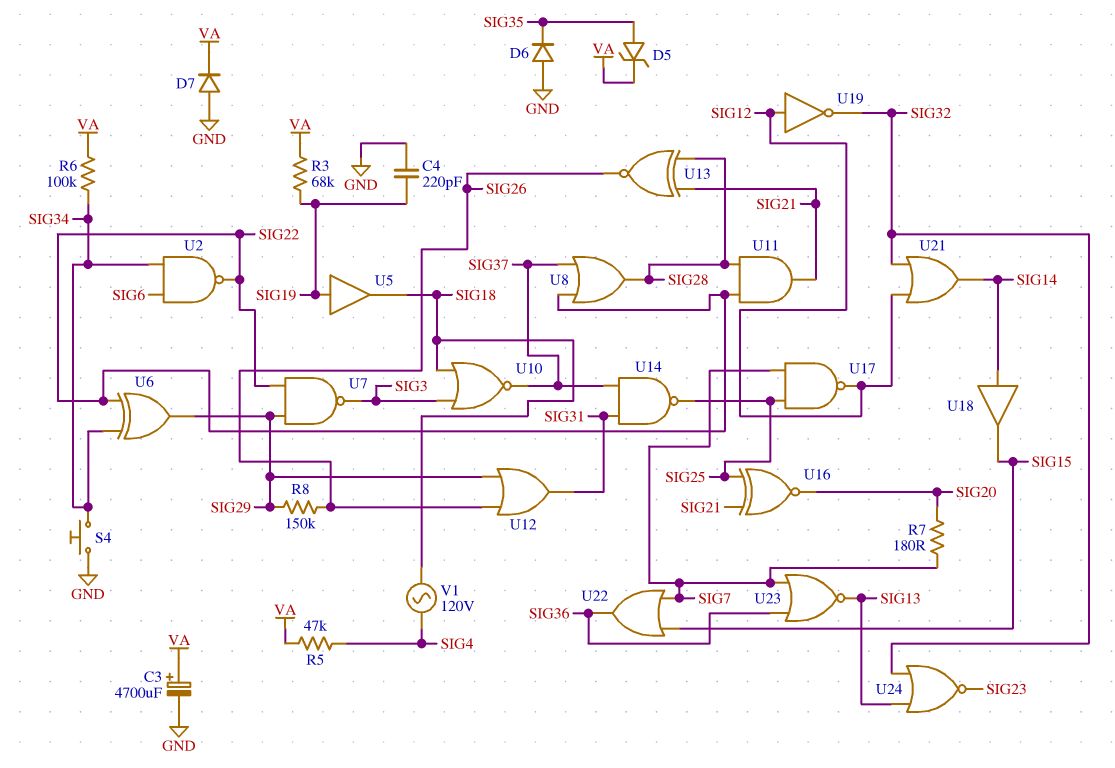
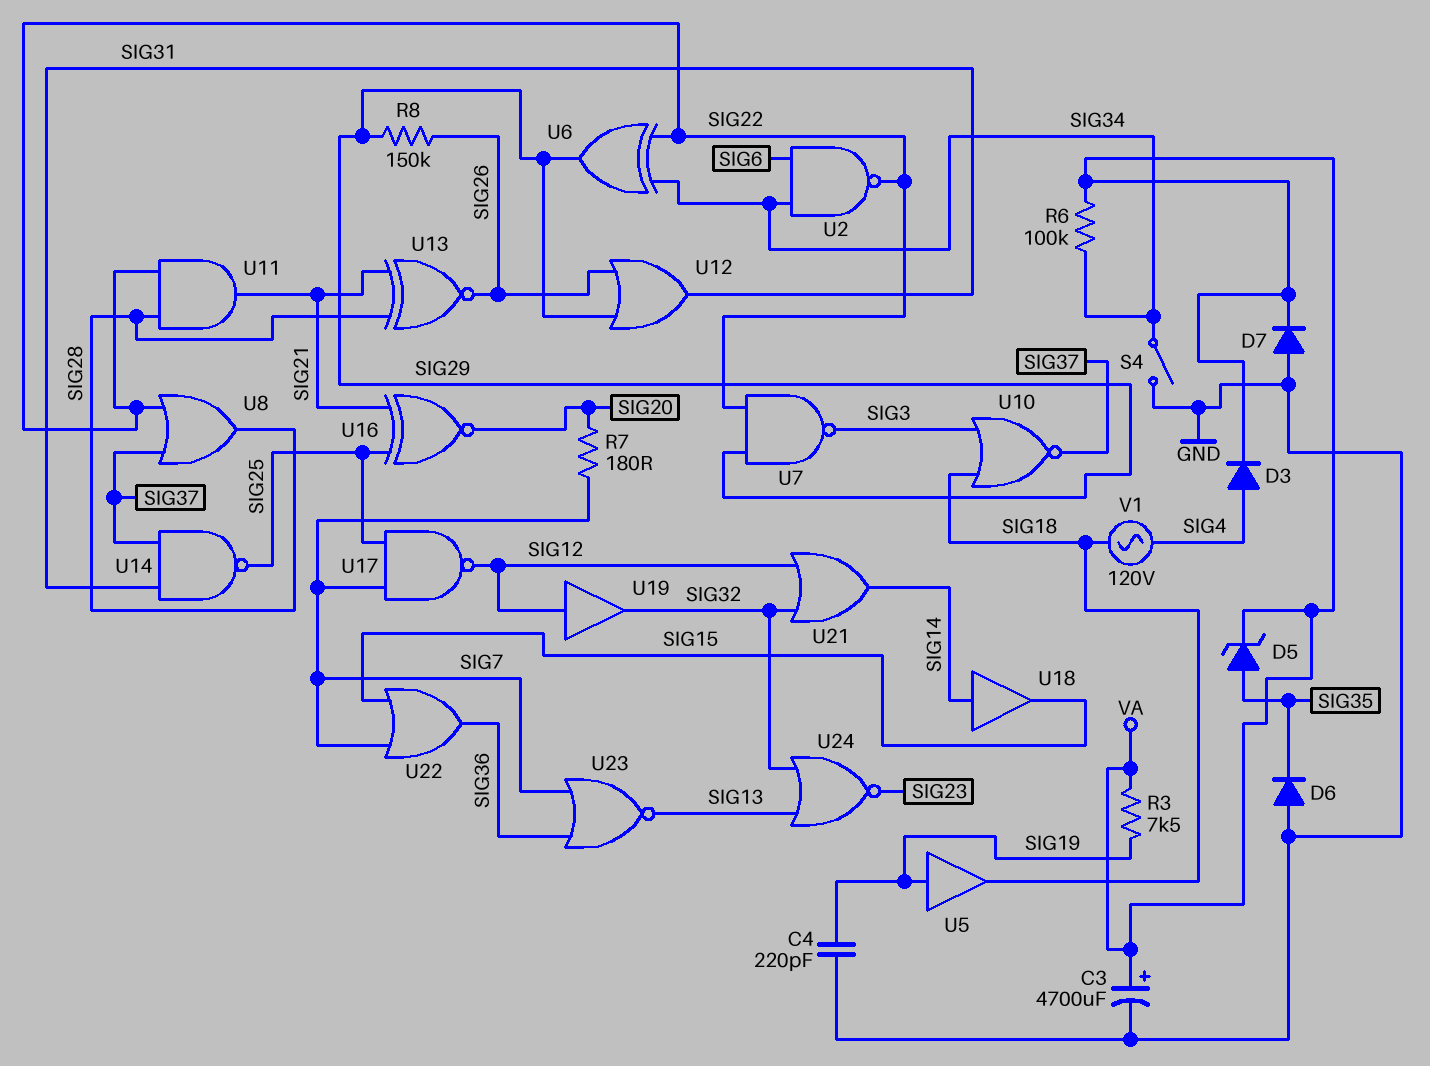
D3: none -> diode (A SIG4, K VA)
R3: 68k (SIG19, VA) -> 7.5k (SIG19, VA)
R5: 47k (SIG4, VA) -> none
S4: button (GND, SIG34) -> switch (GND, SIG34)
U19: NOT (in SIG12, out SIG32) -> buffer (in SIG12, out SIG32)

